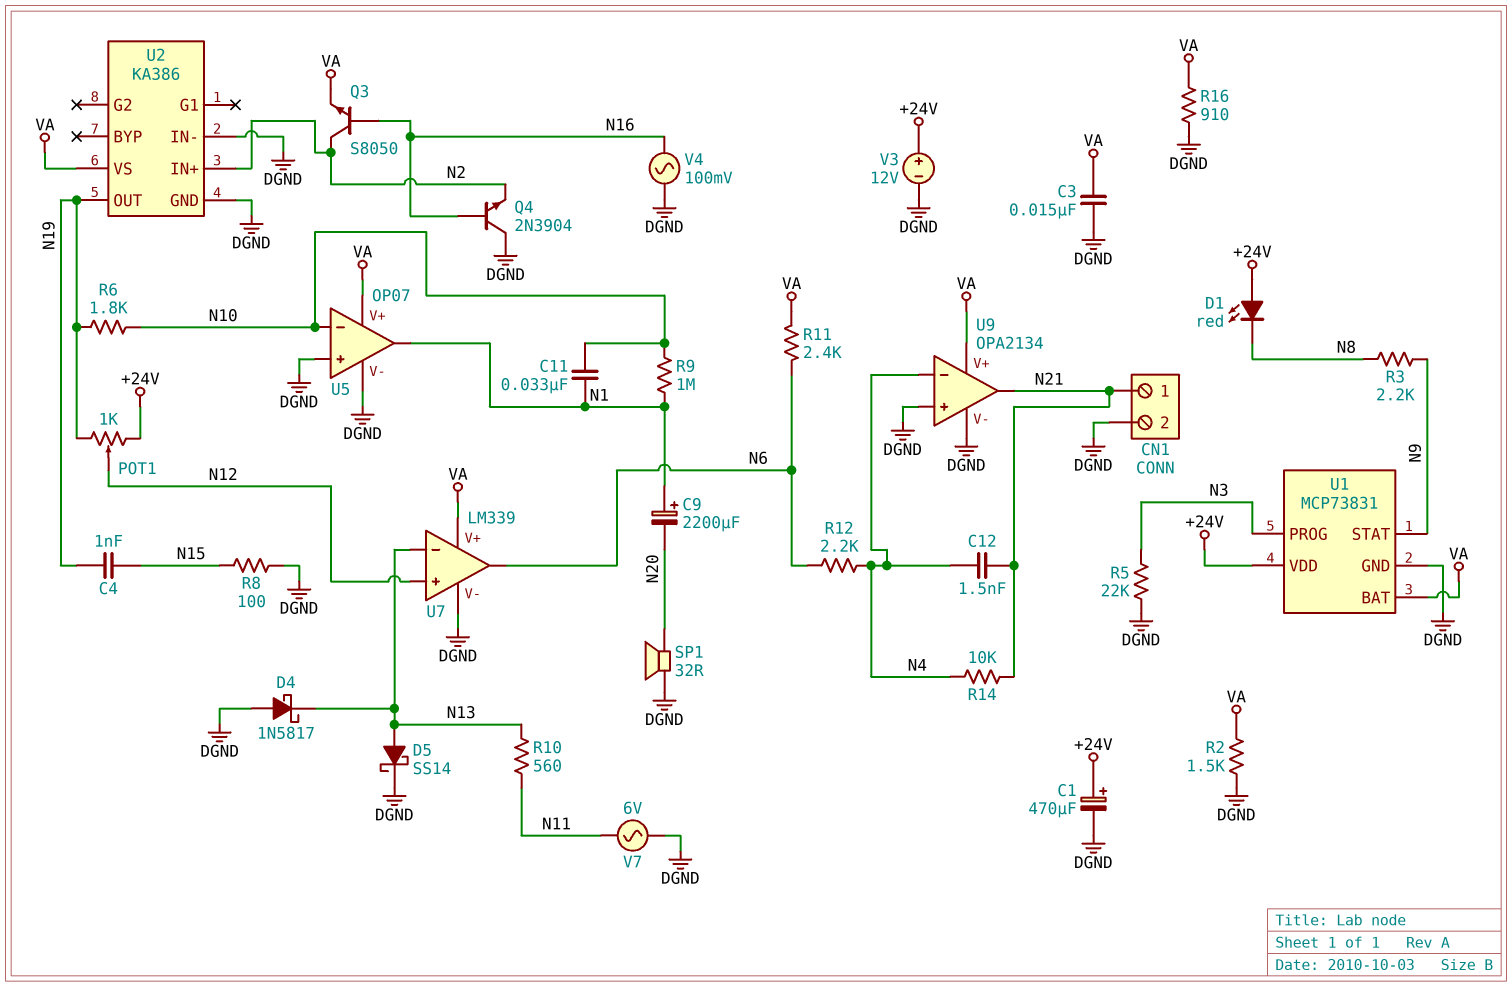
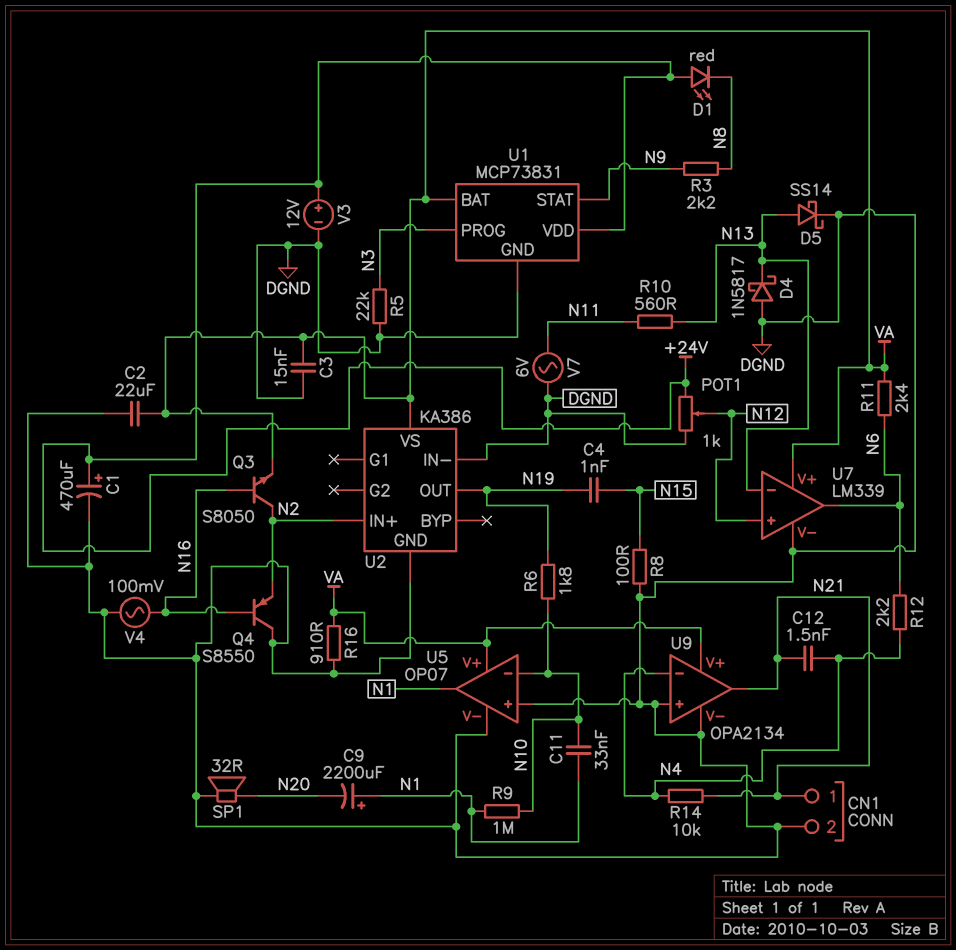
C2: none -> 22uF (DGND, VA)
POT1: 1k (+24V, N19, wiper N12) -> 1k (+24V, DGND, wiper N12)
Q4: NPN 2N3904 (B N16, C DGND, E N2) -> PNP S8550 (B N16, C DGND, E N2)
R2: 1.5k (DGND, VA) -> none

